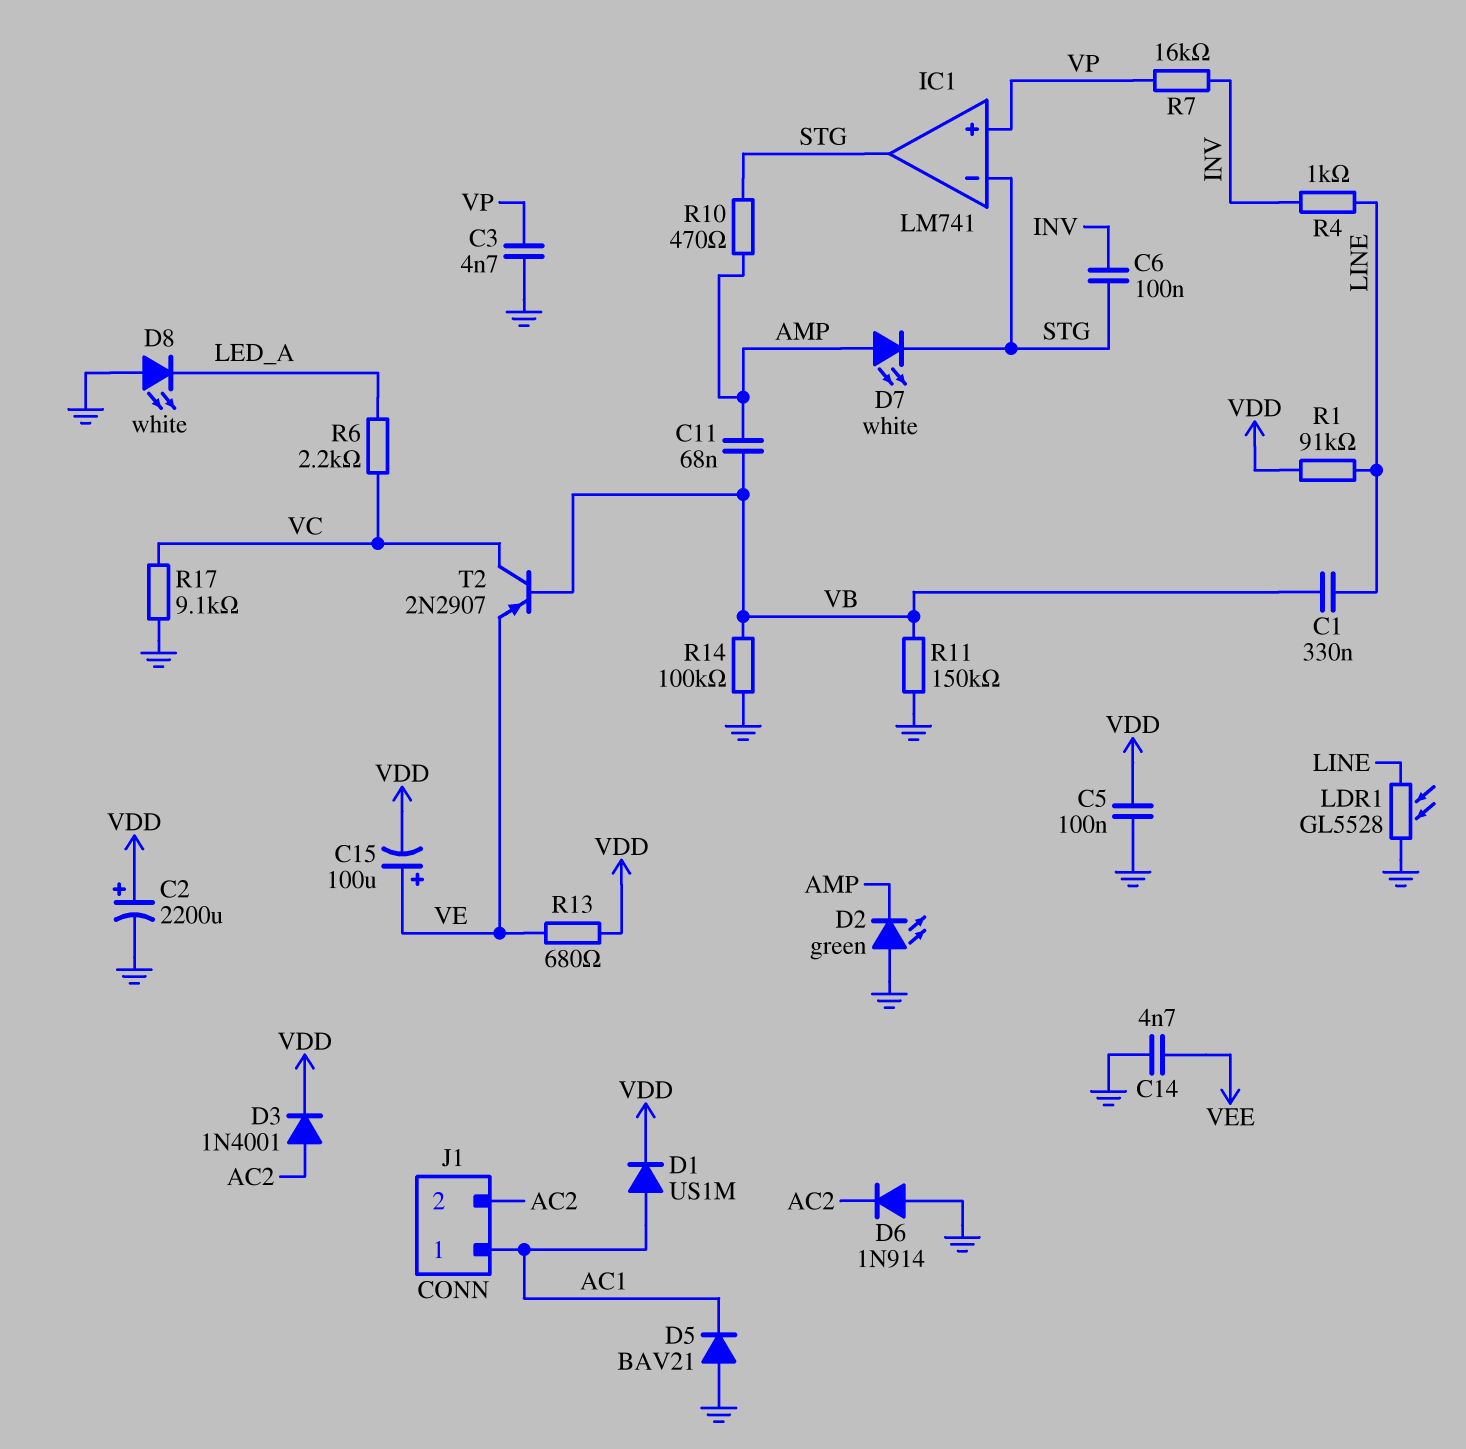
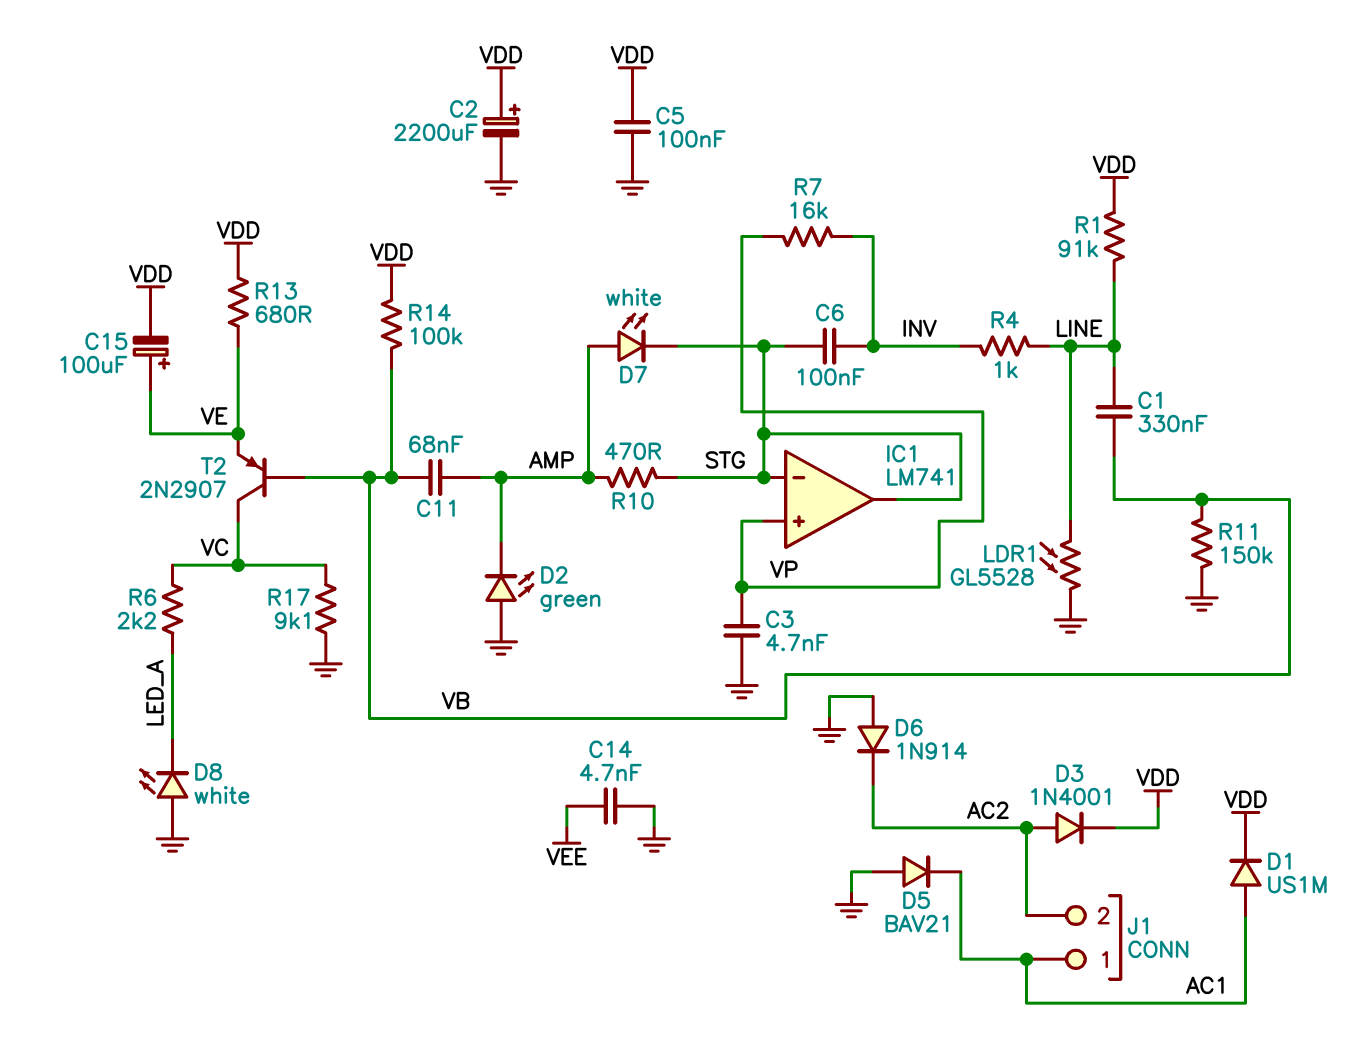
R14: 100k (GND, VB) -> 100k (VB, VDD)

